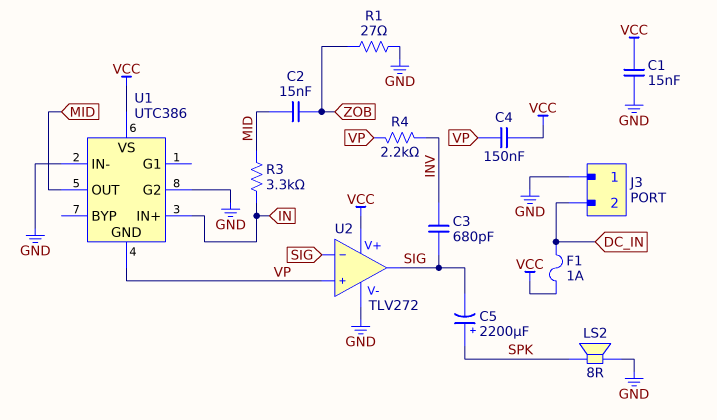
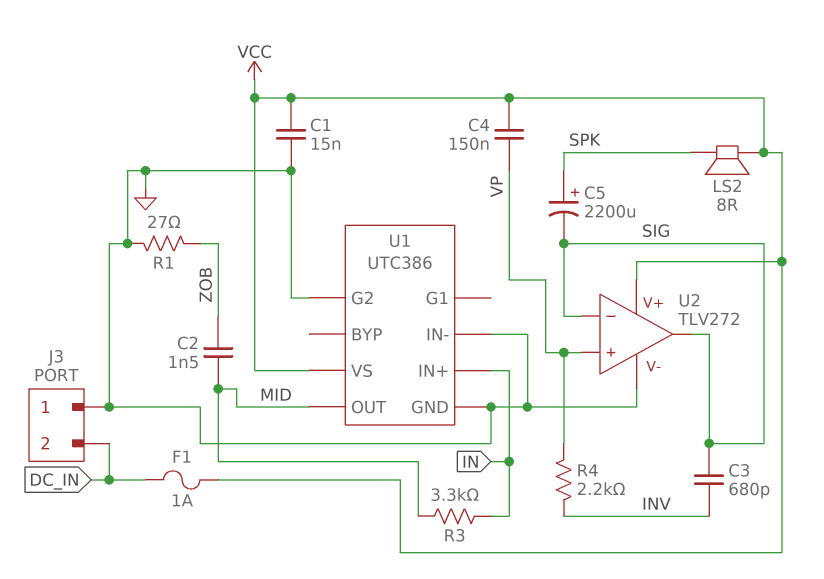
C2: 15nF (MID, ZOB) -> 1.5nF (MID, ZOB)
LS2: speaker 8R (GND, SPK) -> speaker 8R (SPK, VCC)
U1 pin GND: VP -> GND

